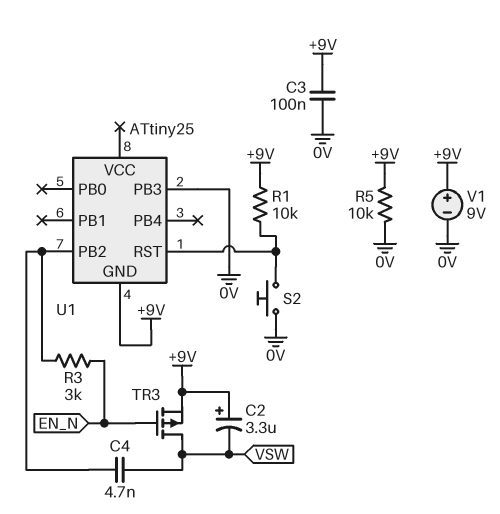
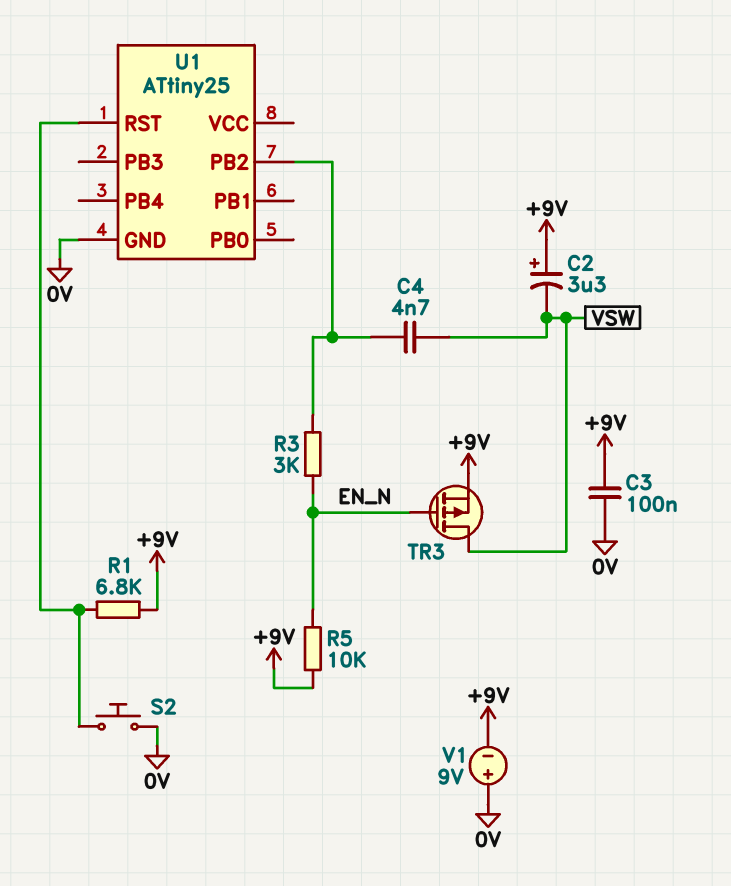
R1: 10k (+9V, U1/RST) -> 6.8k (+9V, U1/RST)
R5: 10k (+9V, 0V) -> 10k (+9V, EN_N)
U1 pin GND: +9V -> 0V
U1 pin PB3: 0V -> none
V1: 9V (plus +9V, minus 0V) -> 9V (plus 0V, minus +9V)

